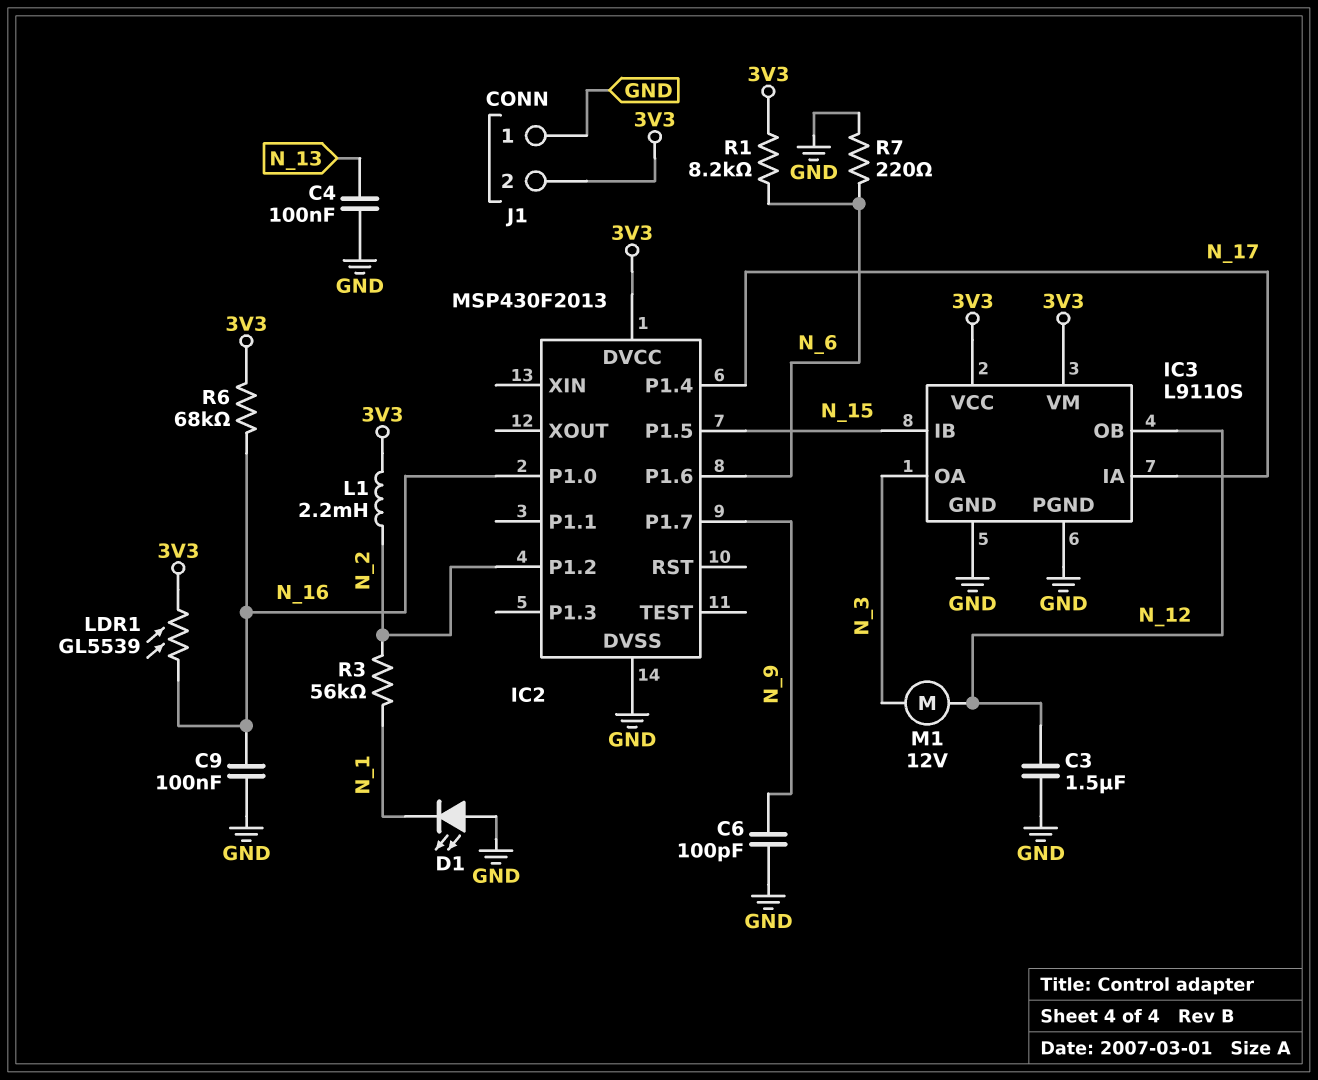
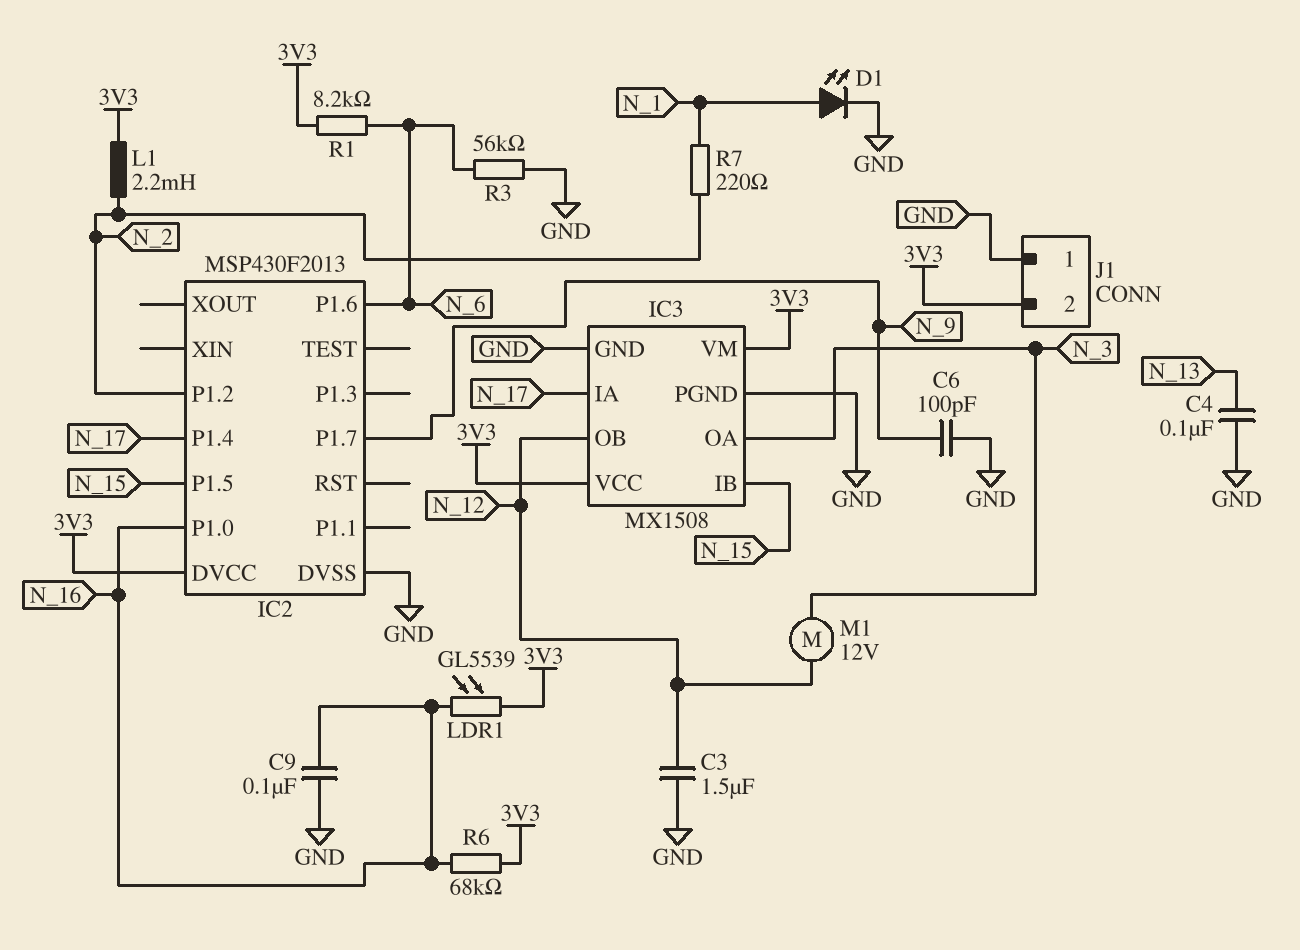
D1: LED (A GND, K N_1) -> LED (A N_1, K GND)
IC3: L9110S -> MX1508
R3: 56k (N_1, N_2) -> 56k (GND, N_6)
R7: 220 (GND, N_6) -> 220 (N_1, N_2)

